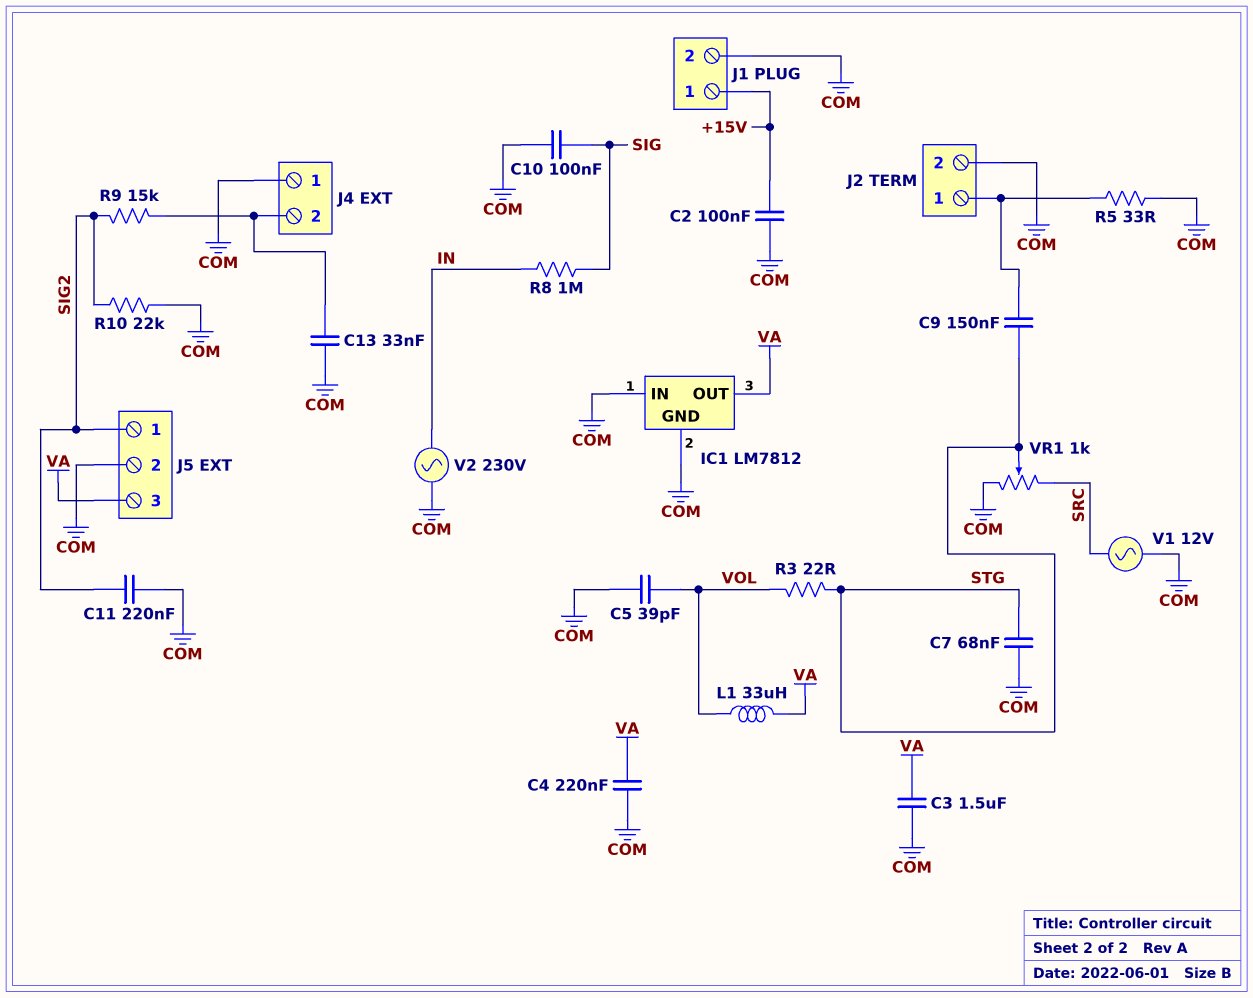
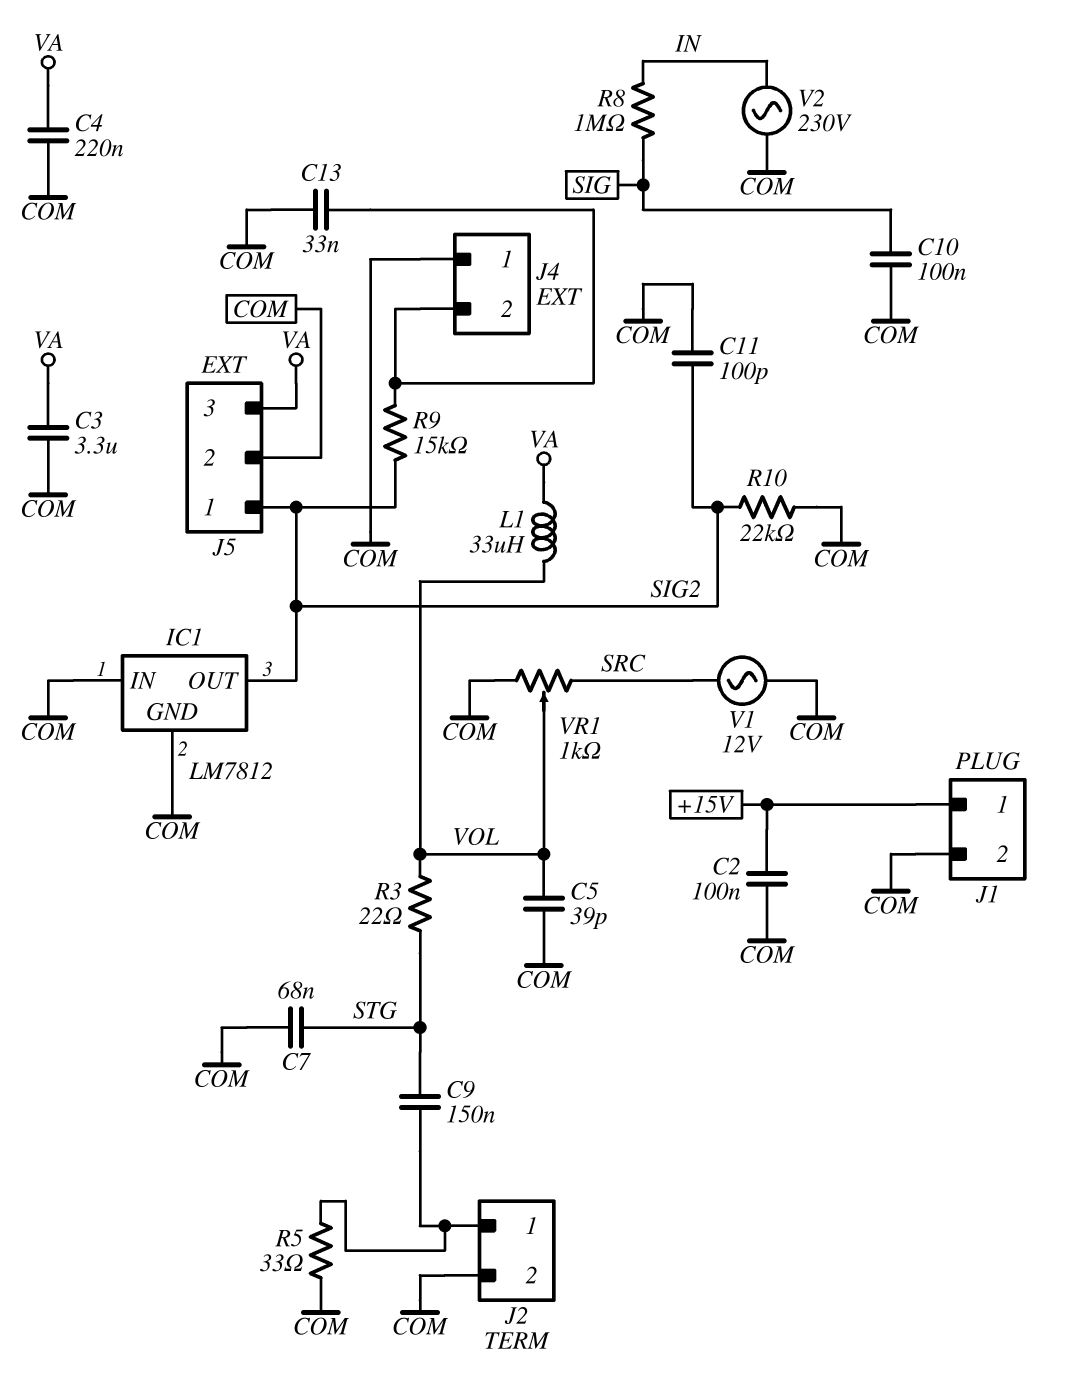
C3: 1.5uF (COM, VA) -> 3.3uF (COM, VA)
C11: 220nF (COM, SIG2) -> 100pF (COM, SIG2)
IC1 pin OUT: VA -> SIG2
VR1: 1k (COM, SRC, wiper STG) -> 1k (COM, SRC, wiper VOL)

